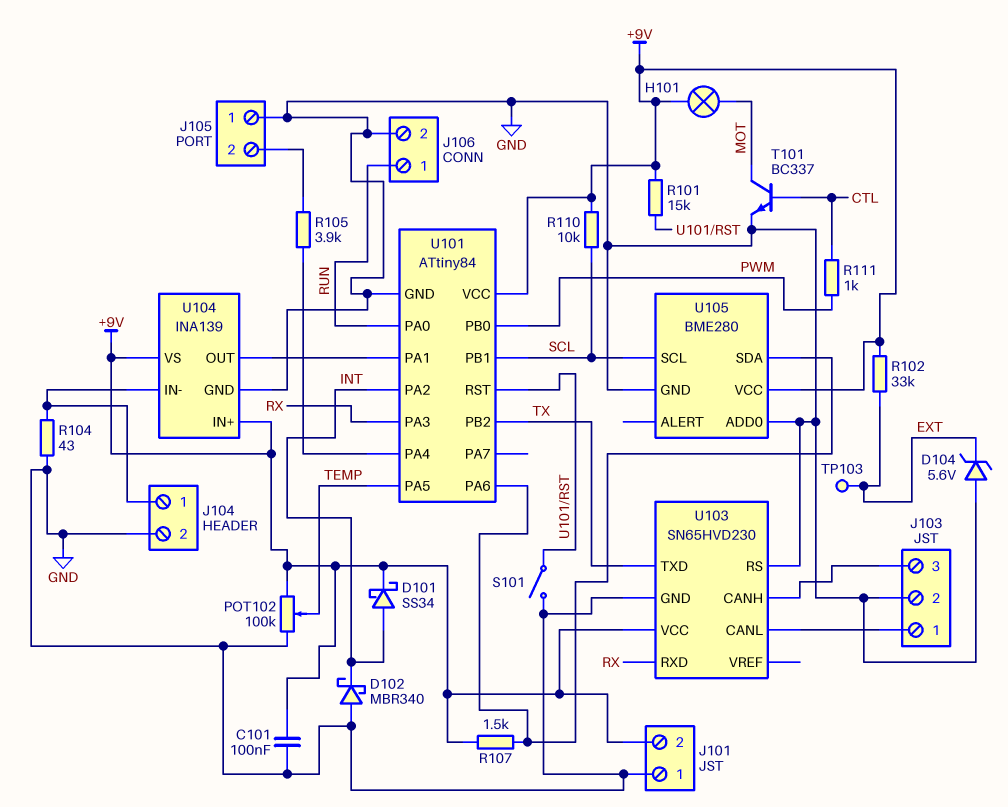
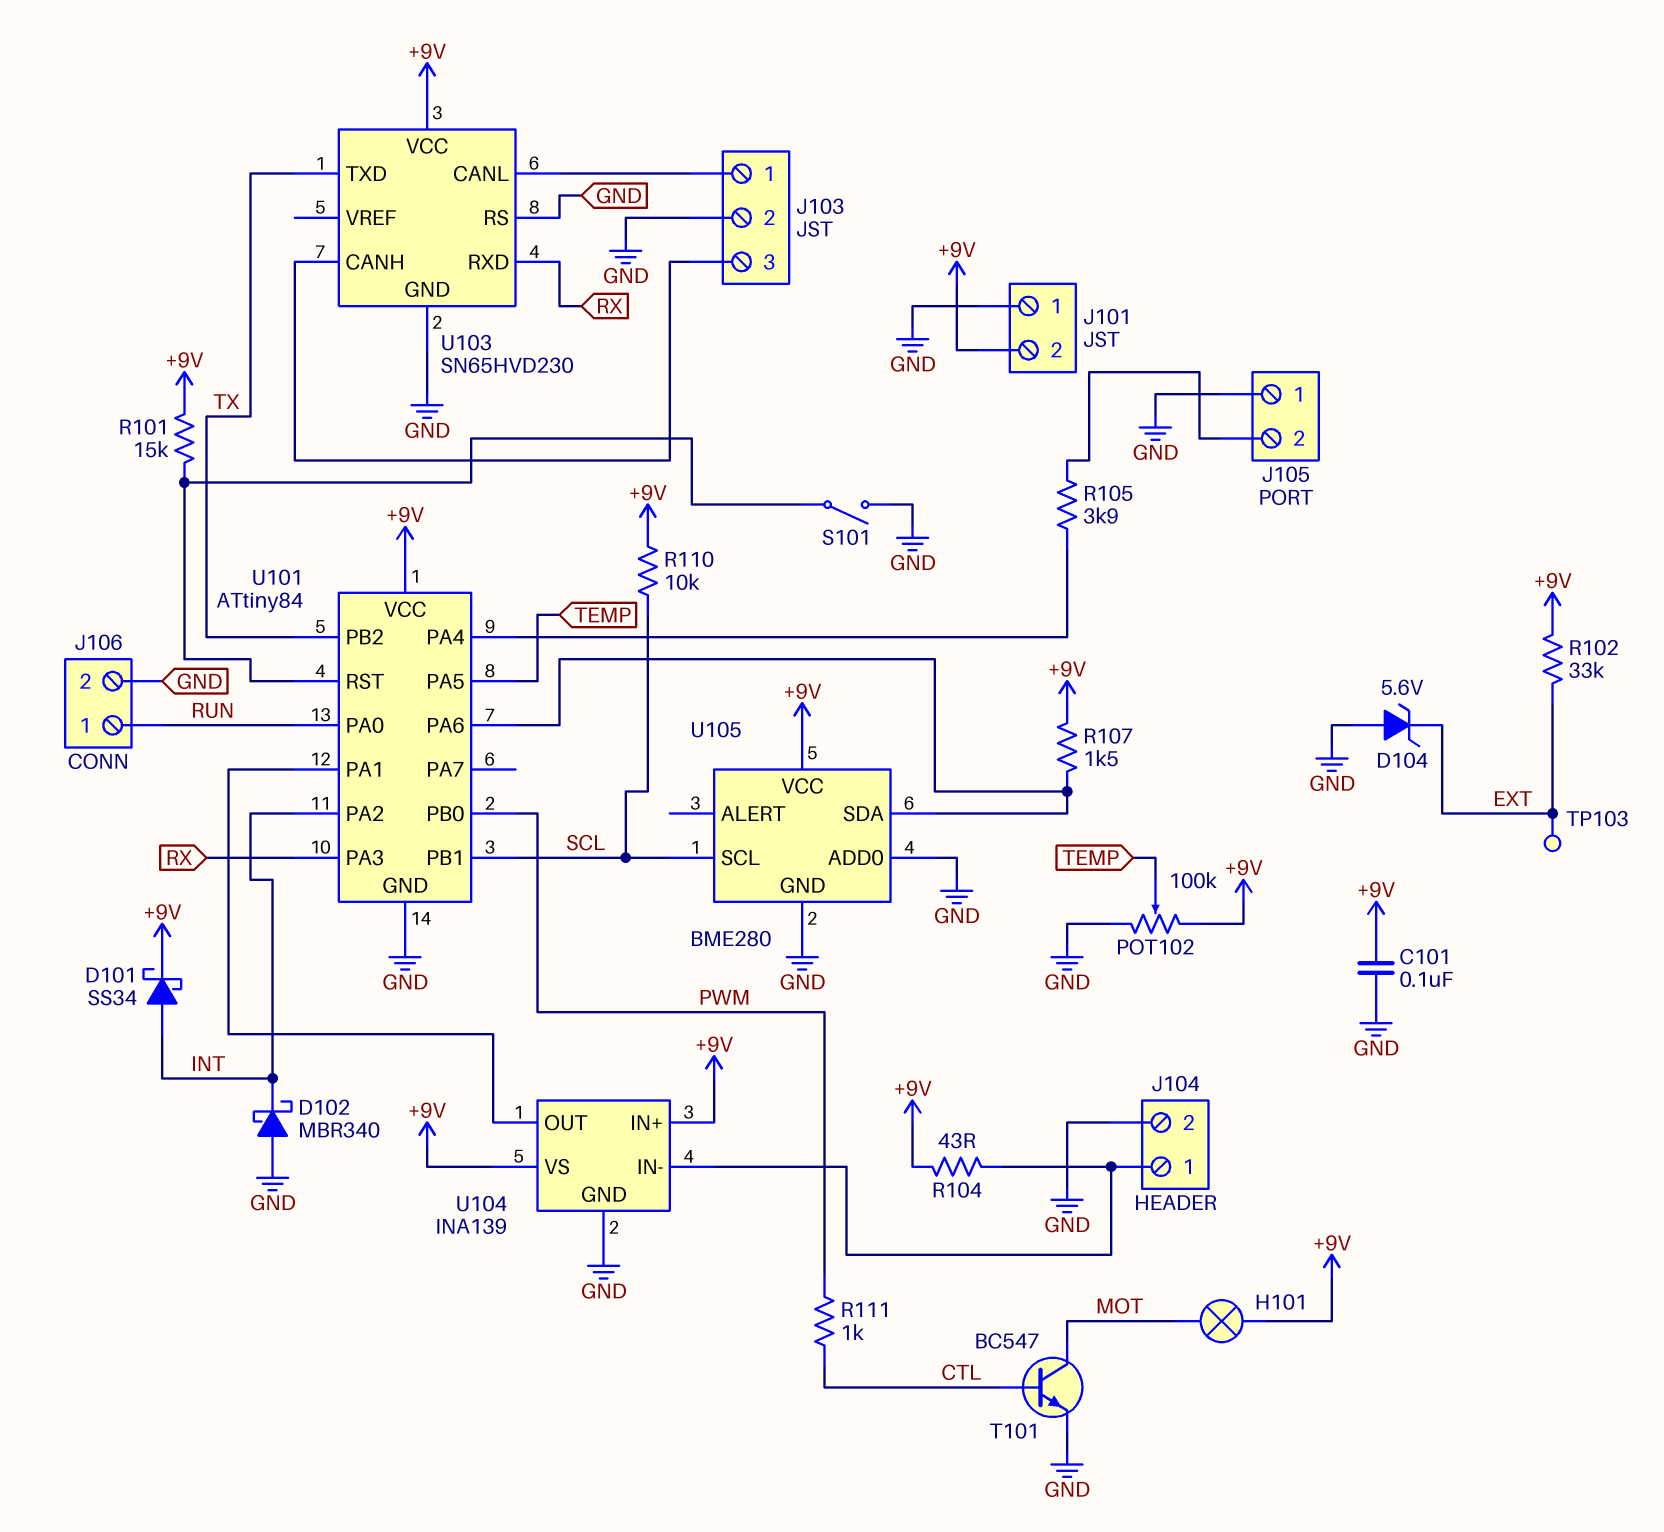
R104: 43 (GND, J104/1) -> 43 (+9V, J104/1)
T101: NPN BC337 (B CTL, C MOT, E GND) -> NPN BC547 (B CTL, C MOT, E GND)

